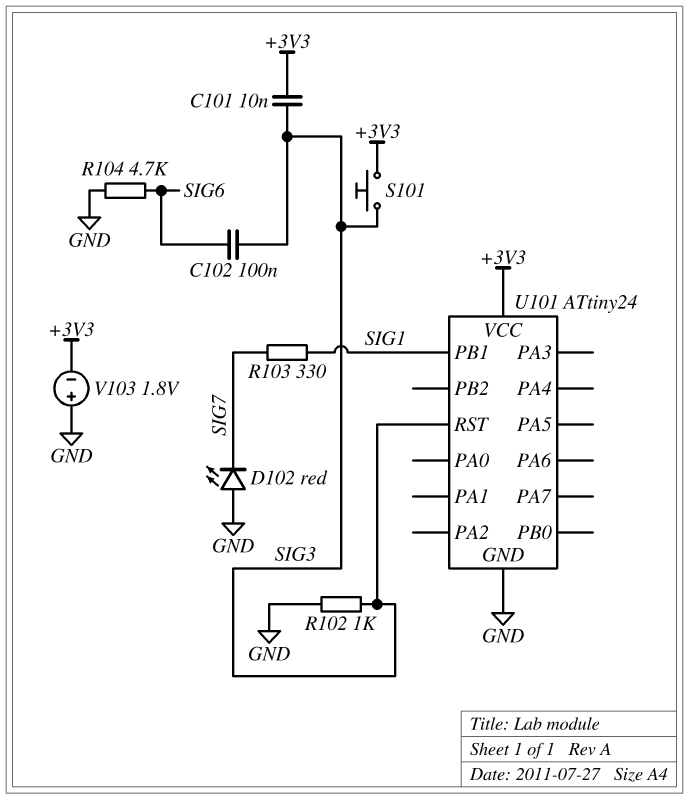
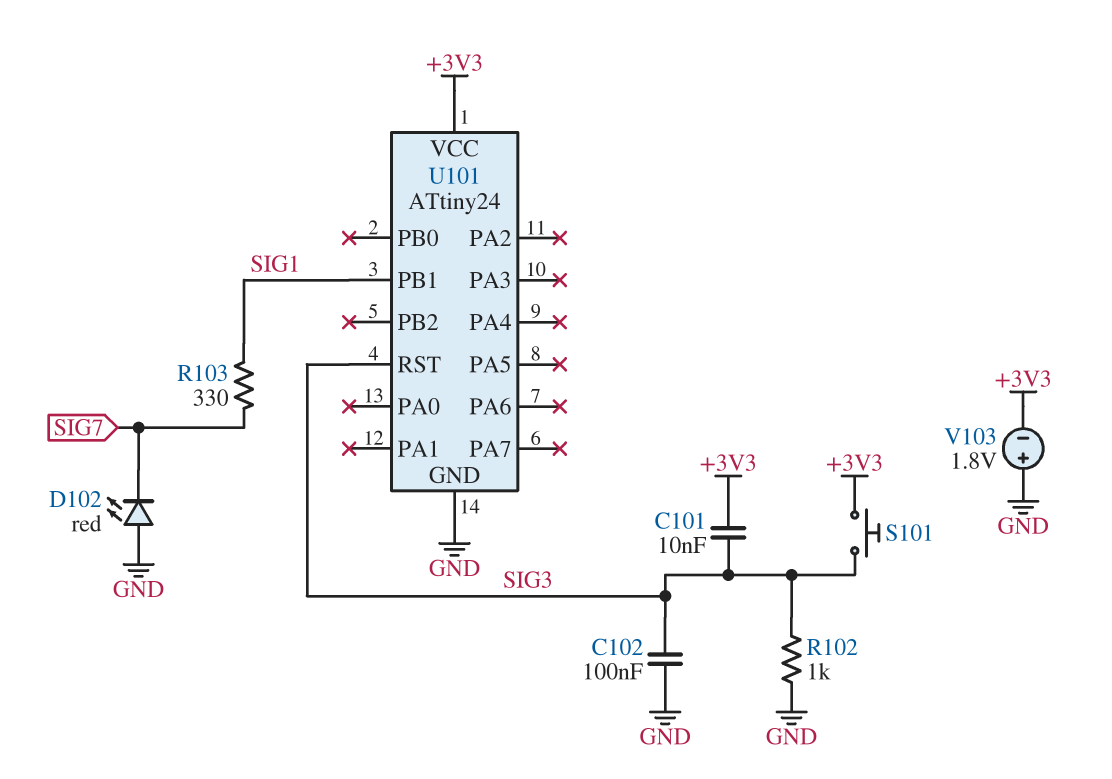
C102: 100nF (SIG3, SIG6) -> 100nF (GND, SIG3)
R104: 4.7k (GND, SIG6) -> none

